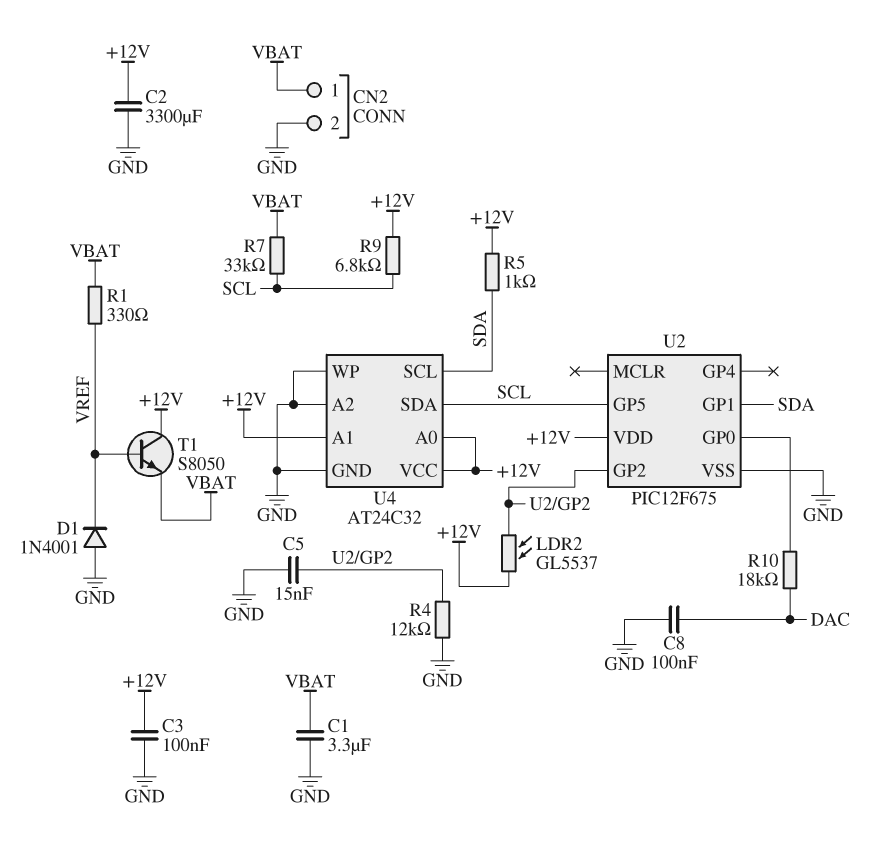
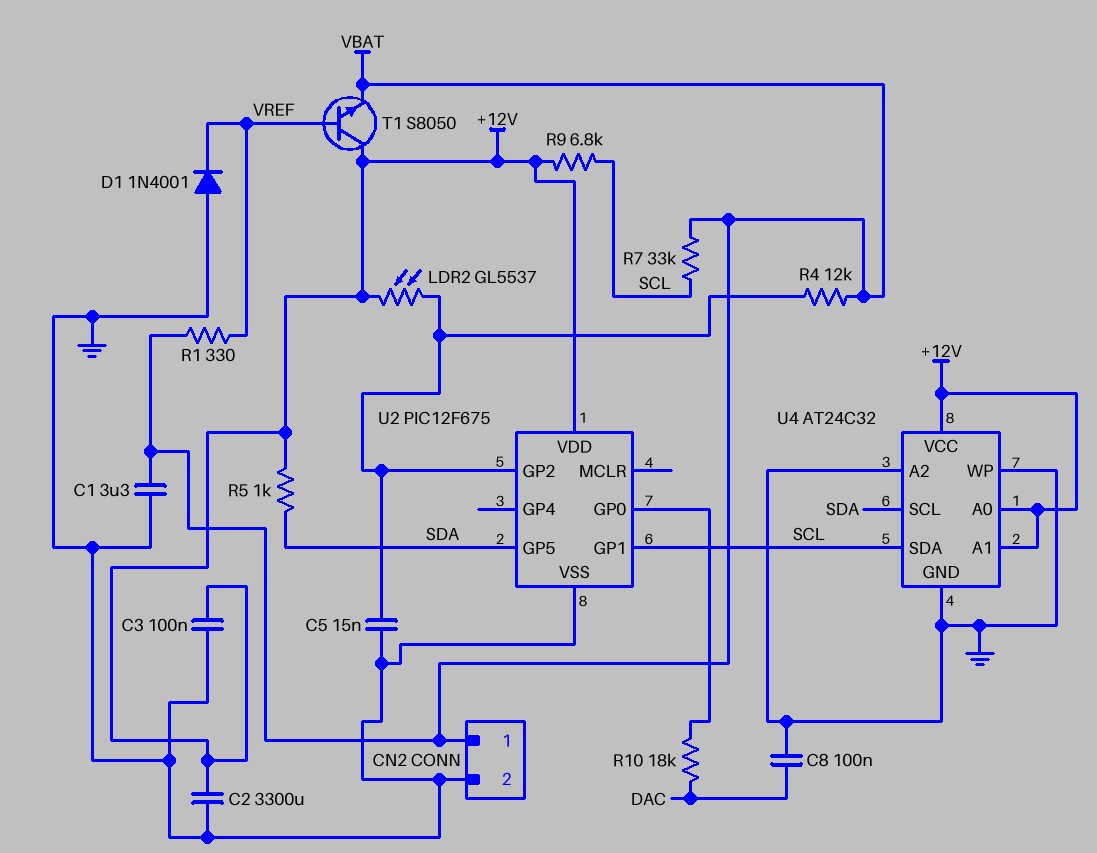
R4: 12k (GND, U2/GP2) -> 12k (U2/GP2, VBAT)
U2 pin GP1: SDA -> SCL
U2 pin GP5: SCL -> SDA

